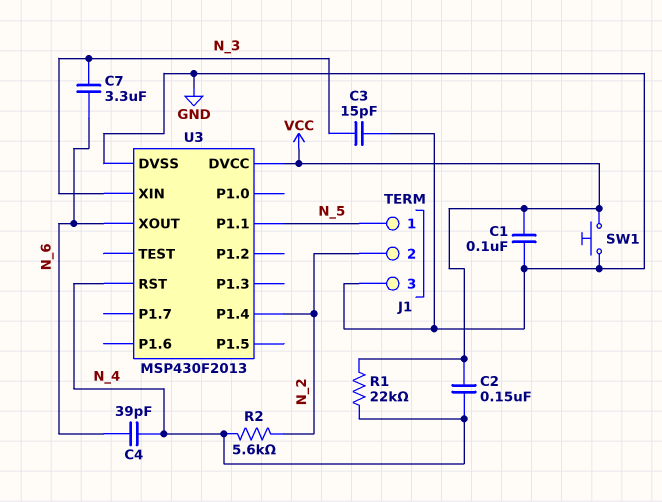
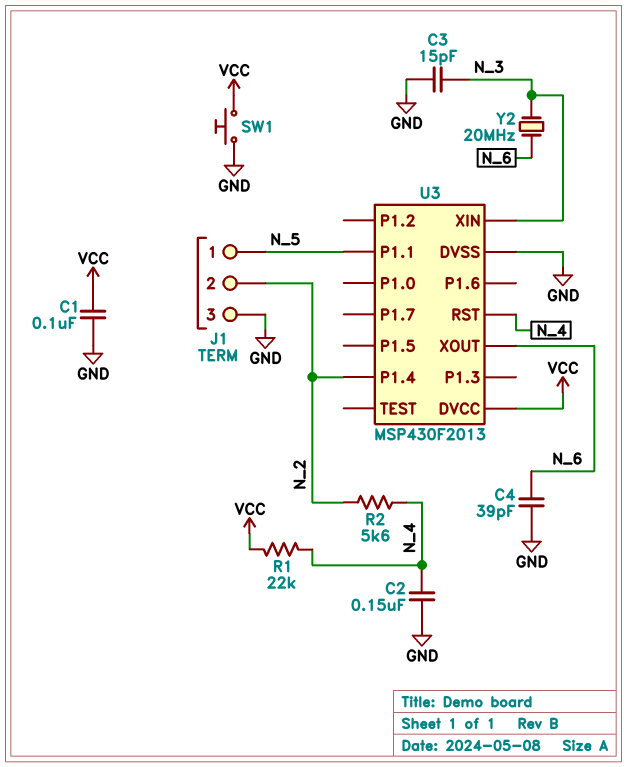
C2: 150nF (N_4, VCC) -> 150nF (GND, N_4)
C4: 39pF (N_4, N_6) -> 39pF (GND, N_6)
C7: 3.3uF (N_3, N_6) -> none
Y2: none -> 20MHz (N_3, N_6)

